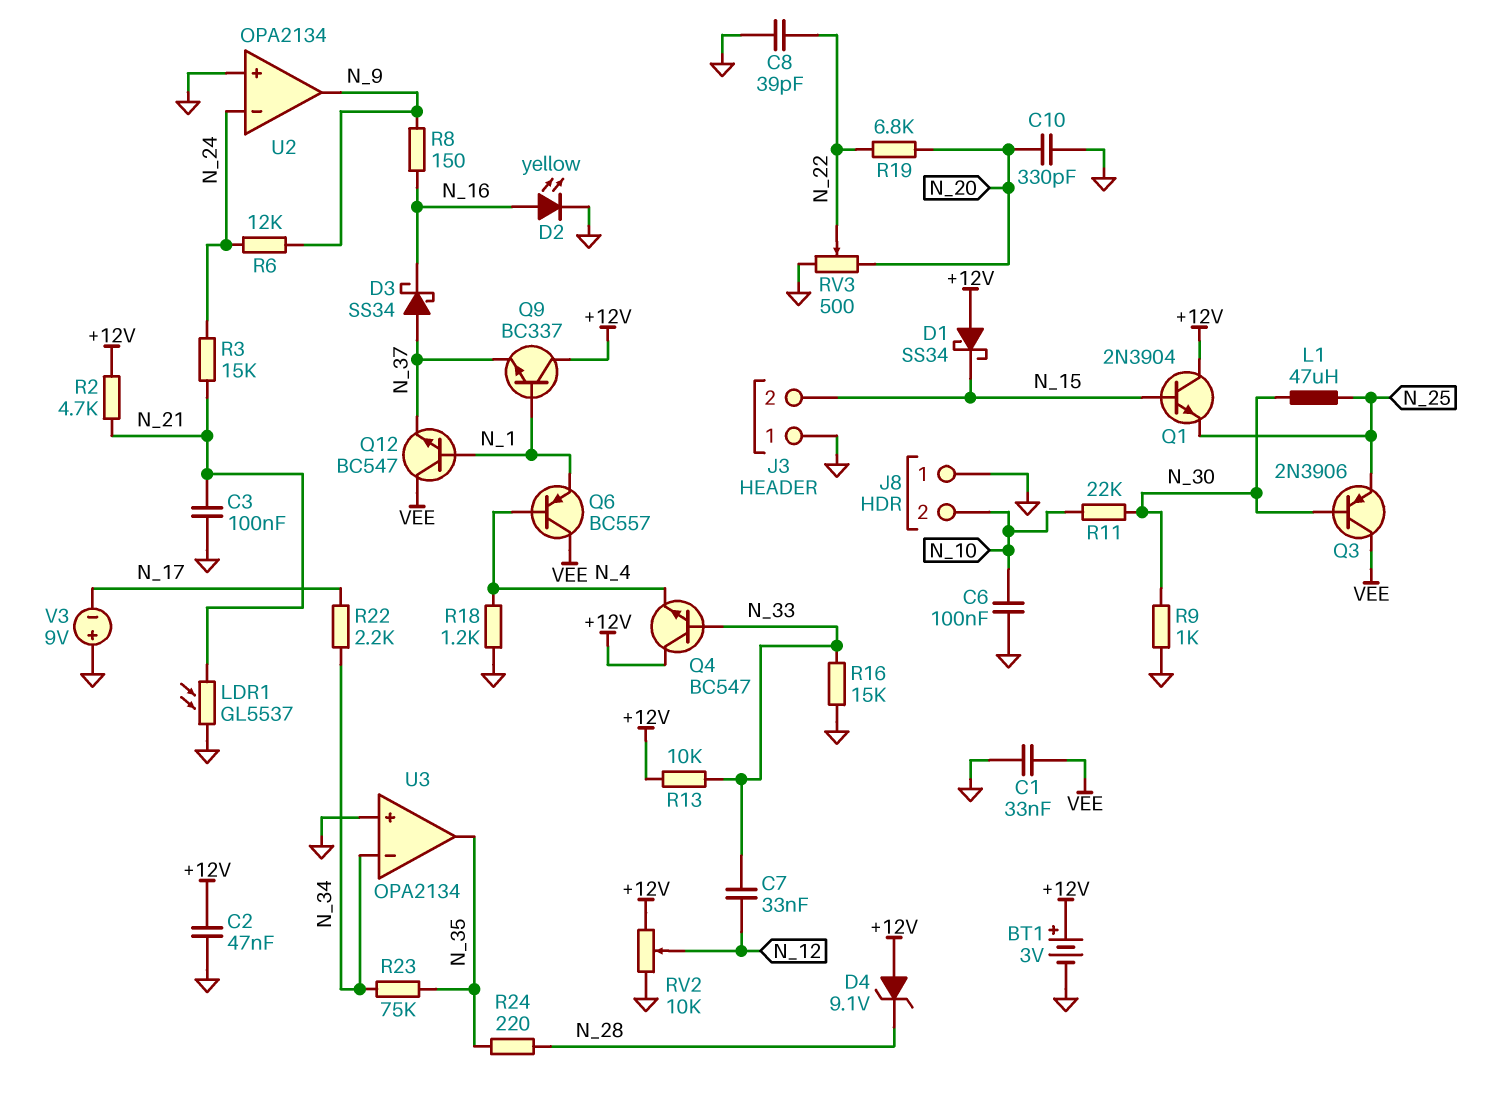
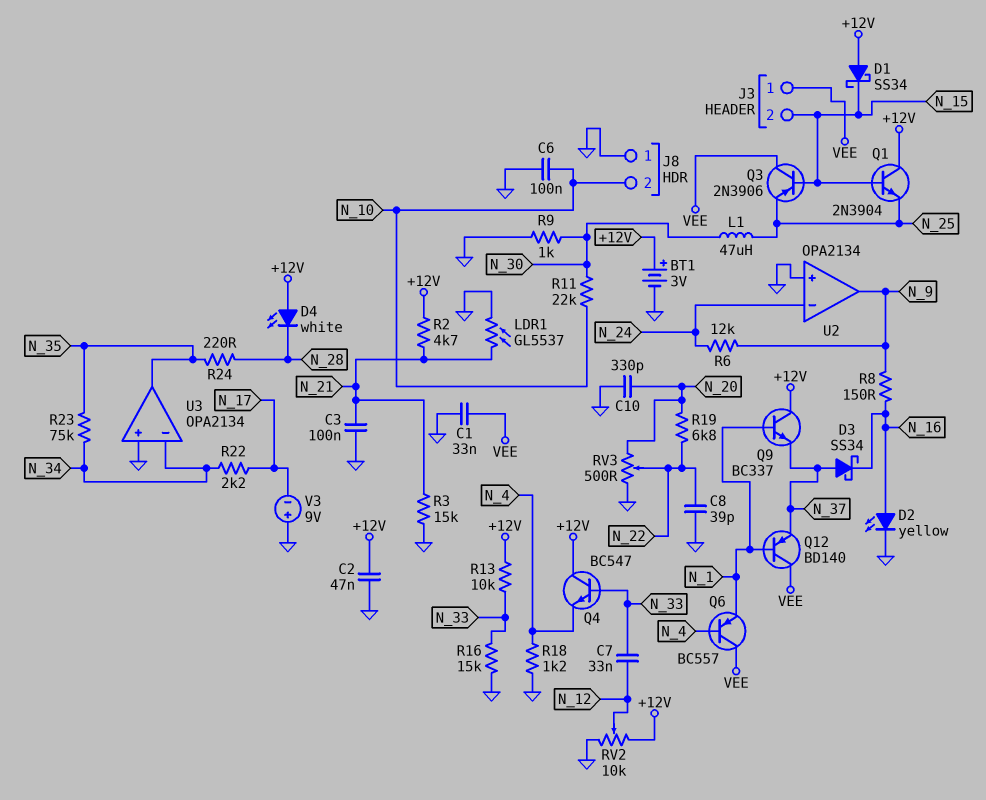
D4: zener 9.1V (A +12V, K N_28) -> LED white (A +12V, K N_28)
J3 pin 1: GND -> VEE
Q3: PNP 2N3906 (B N_30, C VEE, E N_25) -> PNP 2N3906 (B N_15, C VEE, E N_25)
Q12: NPN BC547 (B N_1, C VEE, E N_37) -> PNP BD140 (B N_1, C VEE, E N_37)
R3: 15k (N_21, N_24) -> 15k (GND, N_21)

